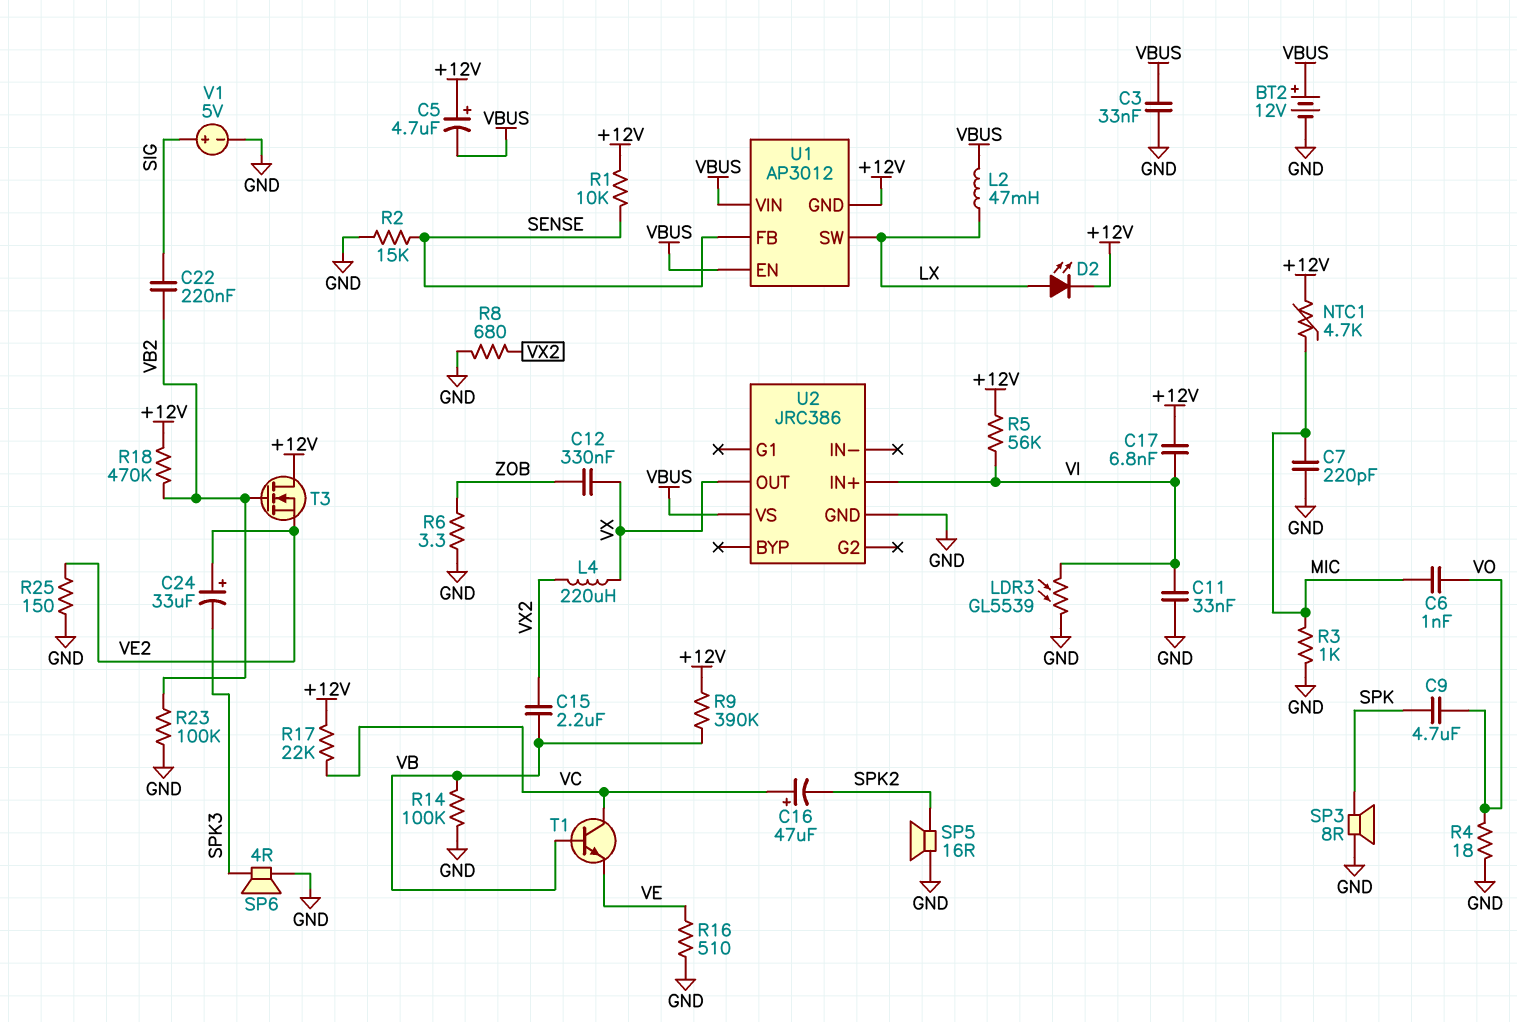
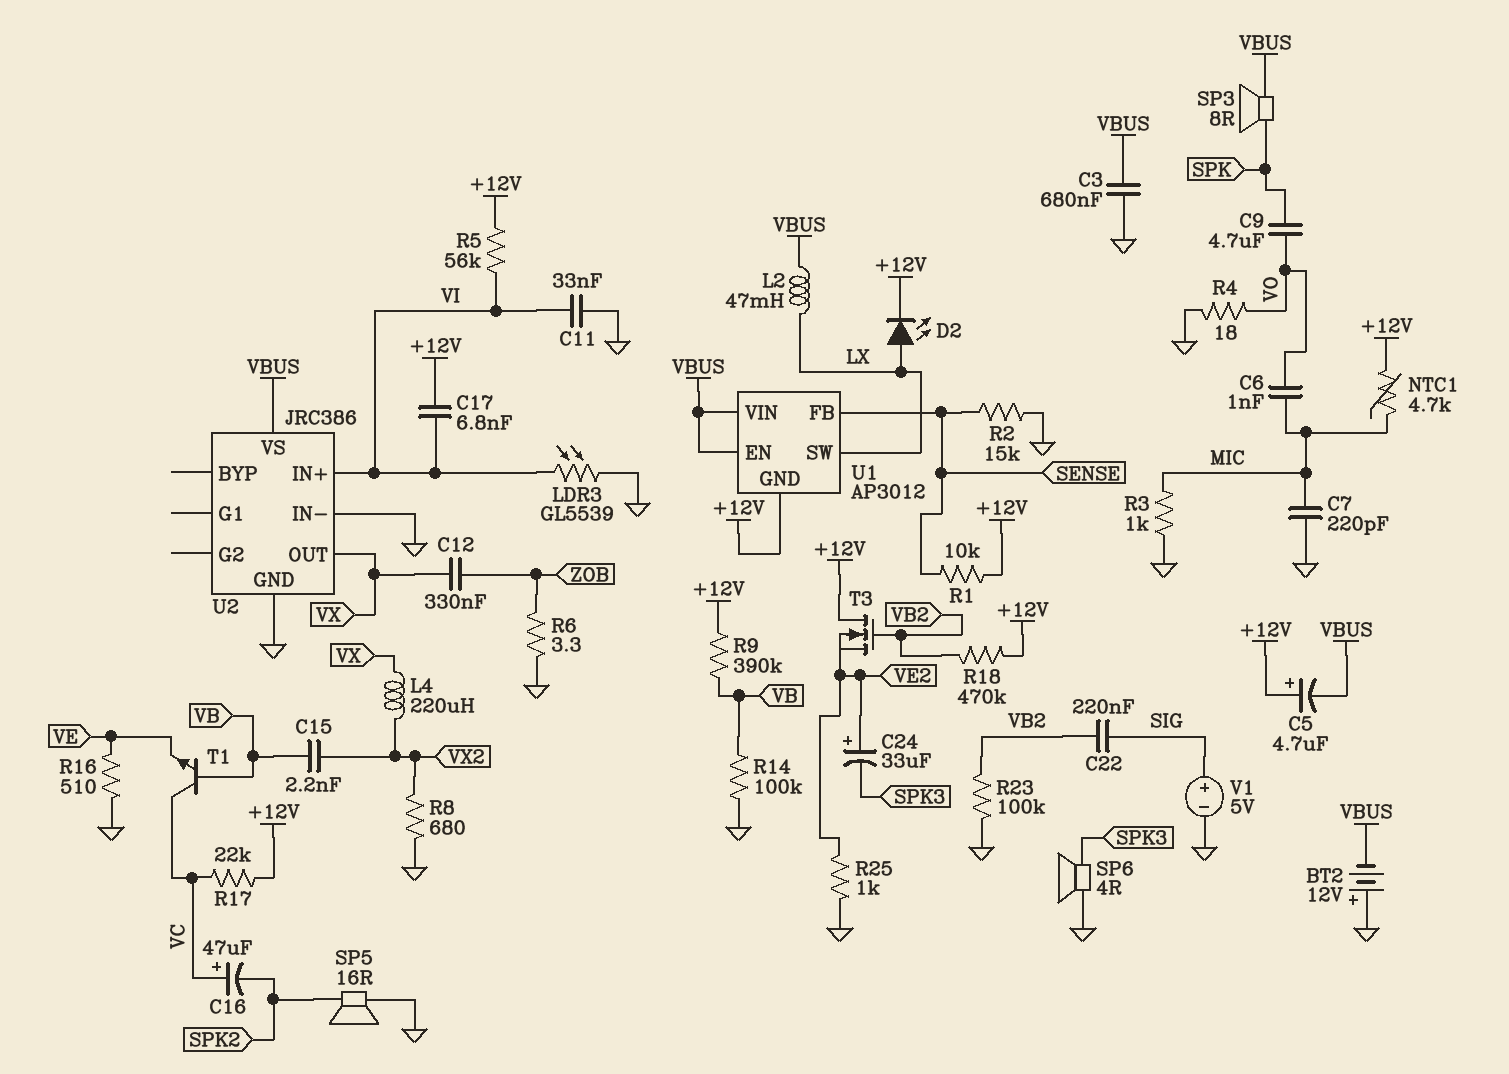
BT2: 12V (plus VBUS, minus GND) -> 12V (plus GND, minus VBUS)
C3: 33nF (GND, VBUS) -> 680nF (GND, VBUS)
C15: 2.2uF (VB, VX2) -> 2.2nF (VB, VX2)
R25: 150 (GND, VE2) -> 1k (GND, VE2)
SP3: speaker 8R (GND, SPK) -> speaker 8R (SPK, VBUS)
U2 pin IN-: none -> GND

